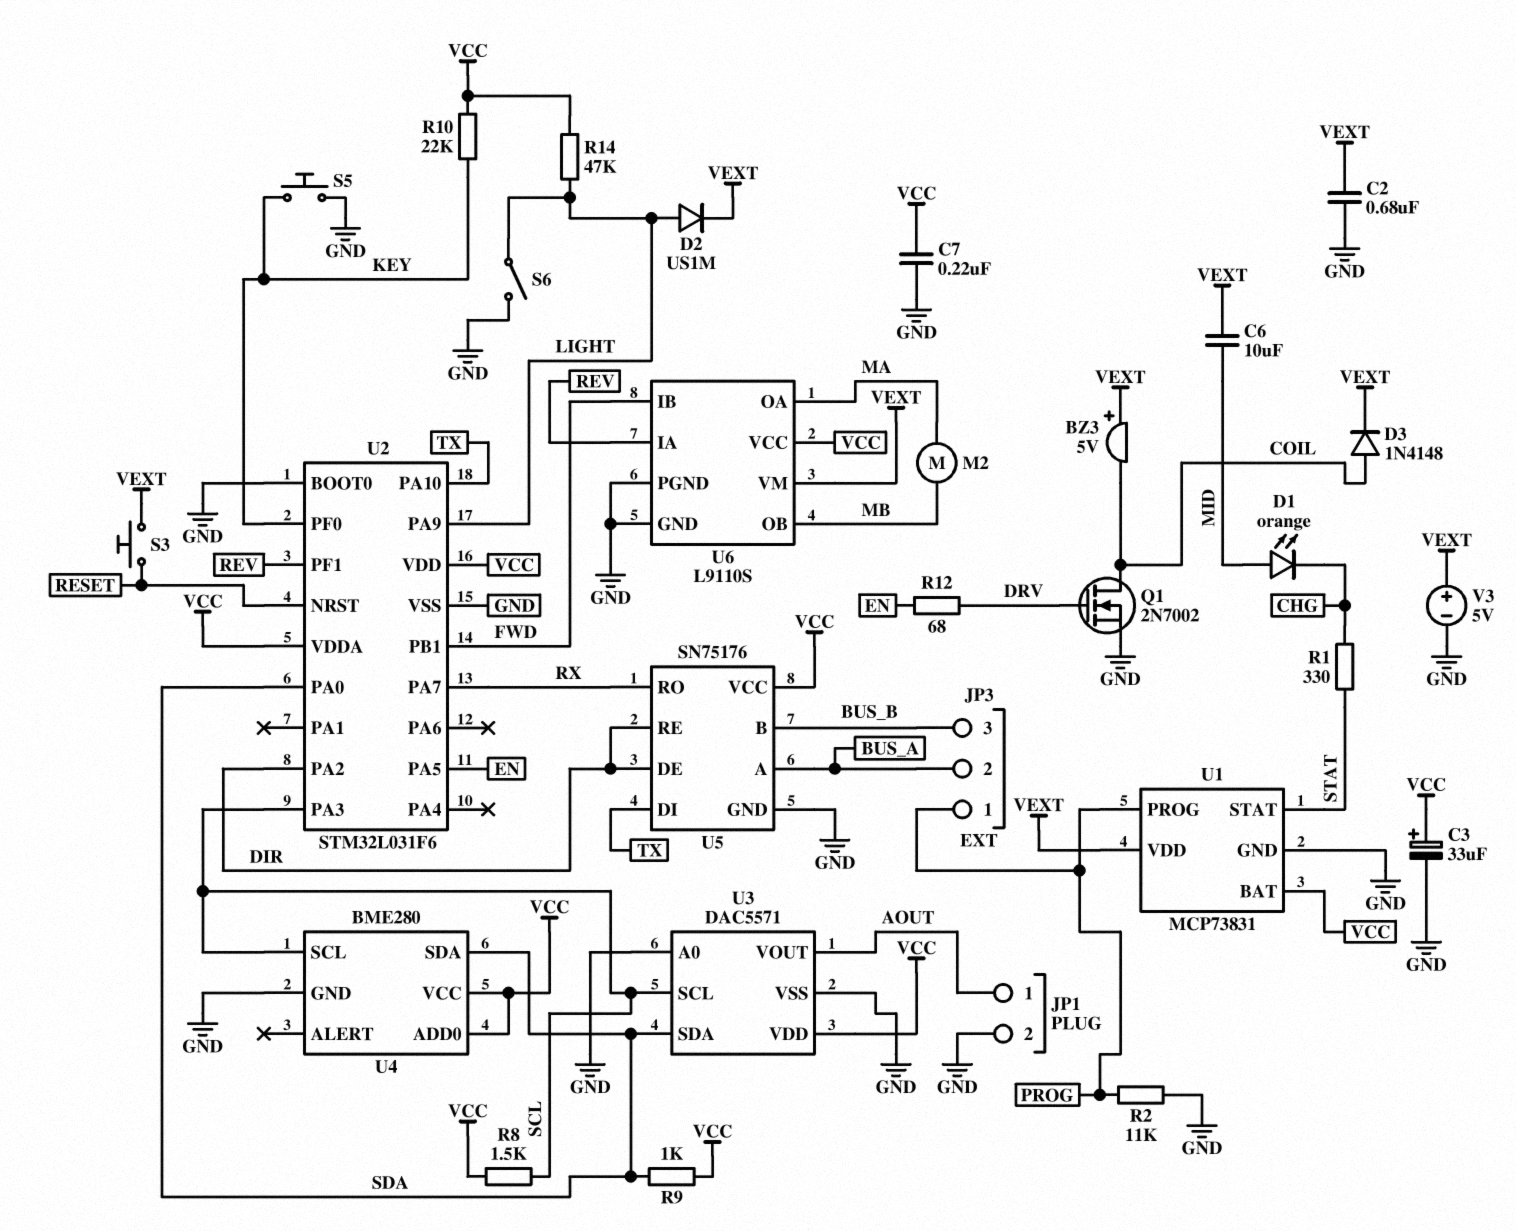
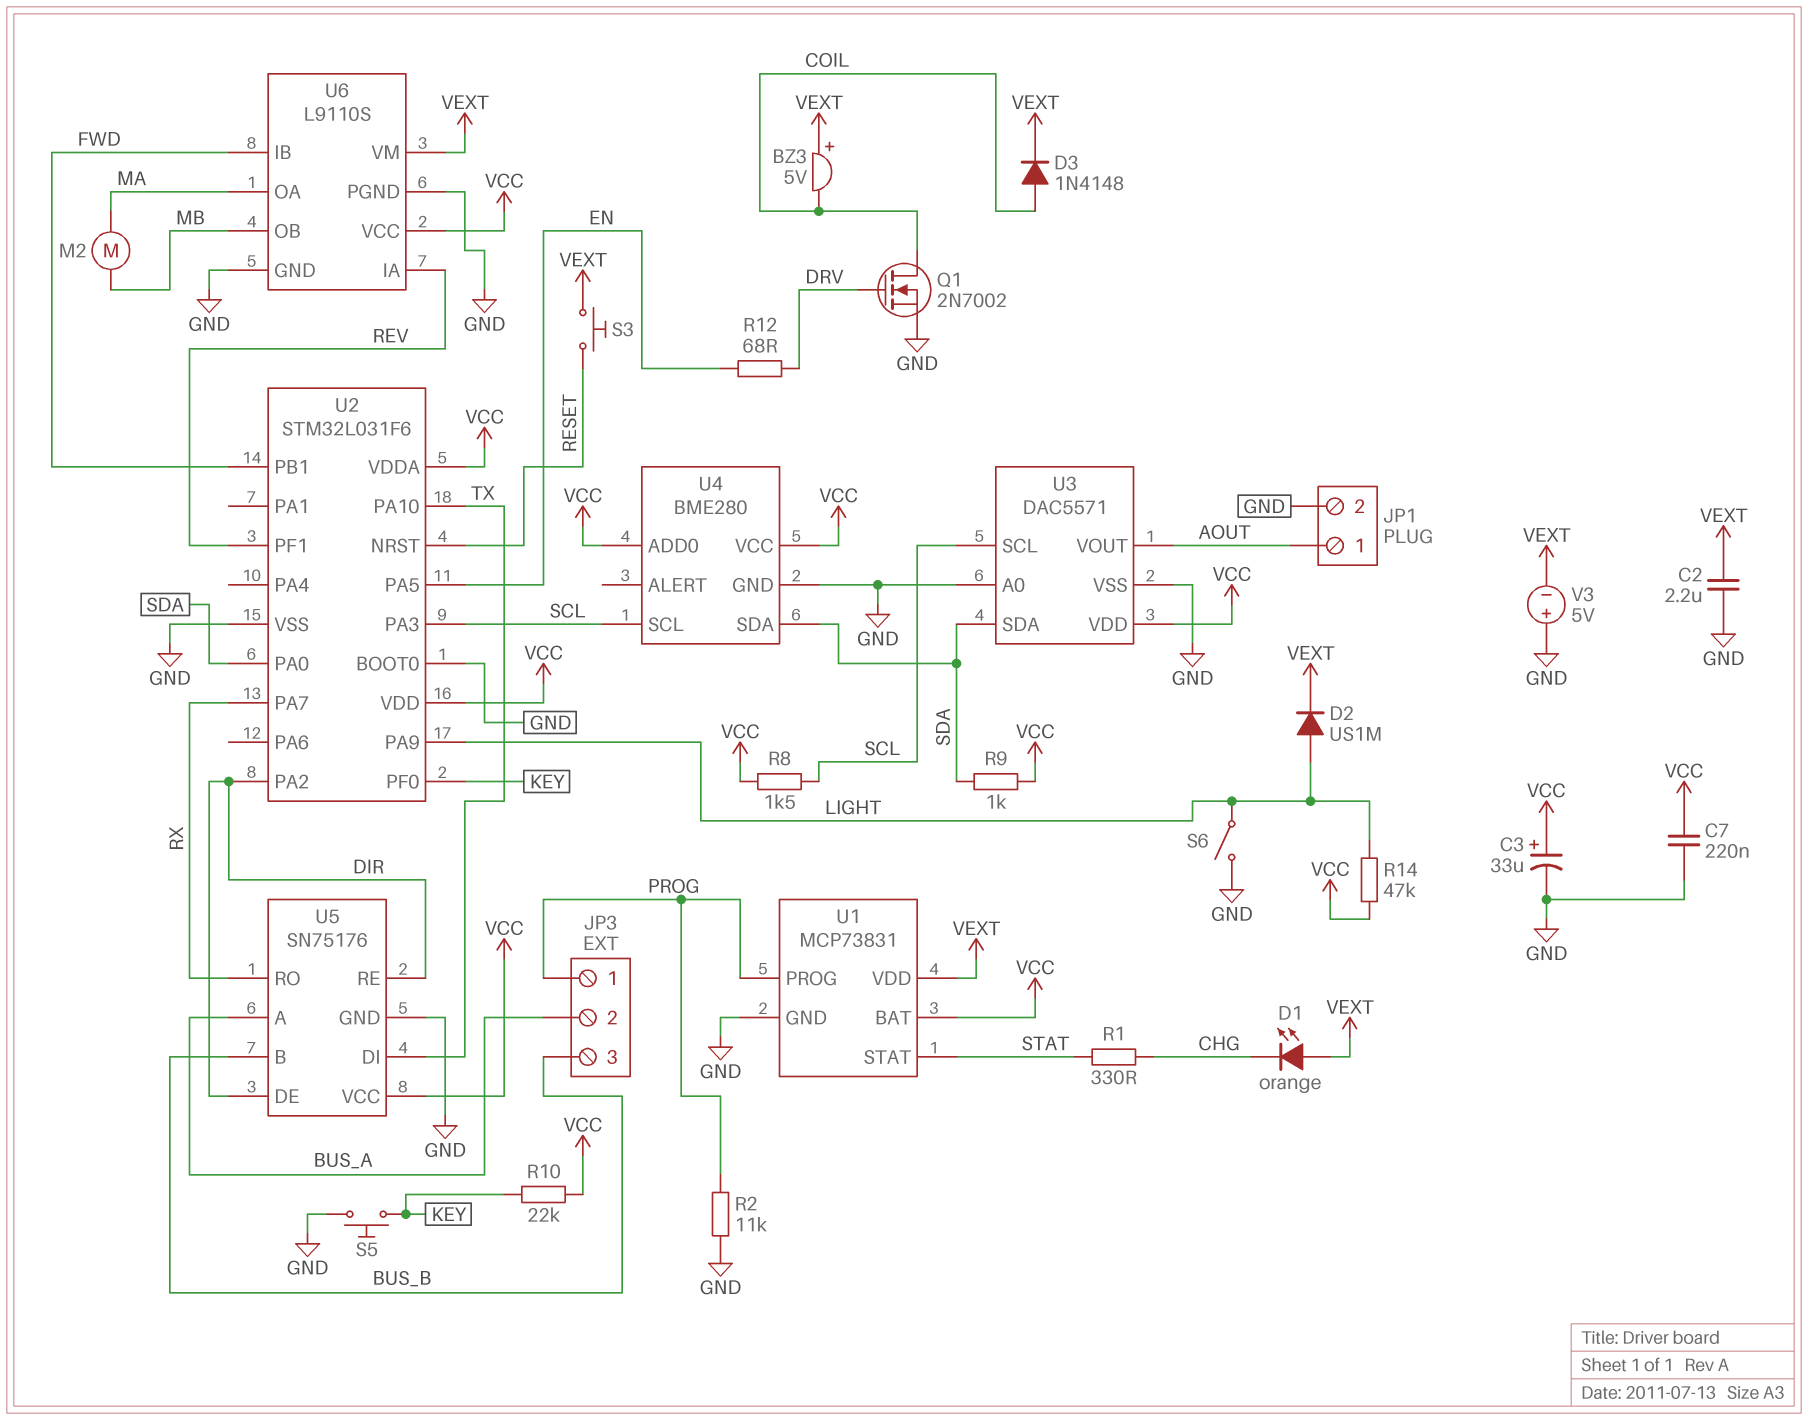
C2: 680nF (GND, VEXT) -> 2.2uF (GND, VEXT)
C6: 10uF (MID, VEXT) -> none
D1: LED orange (A MID, K CHG) -> LED orange (A VEXT, K CHG)
V3: 5V (plus VEXT, minus GND) -> 5V (plus GND, minus VEXT)

